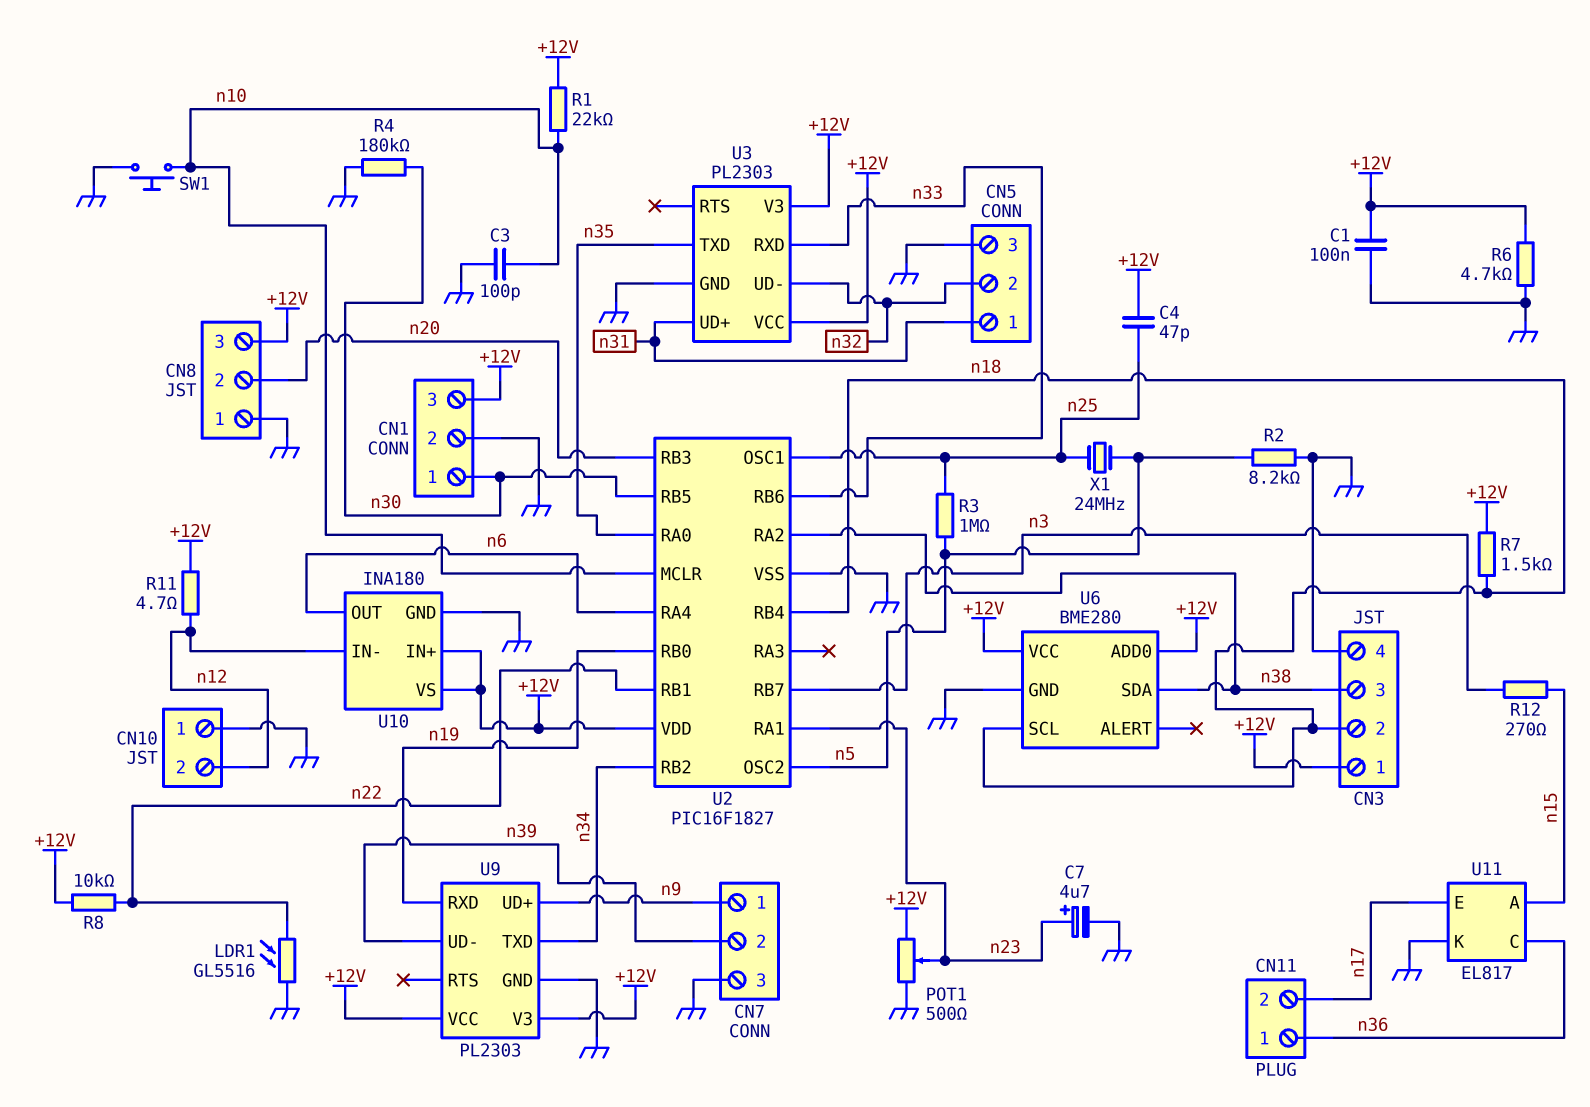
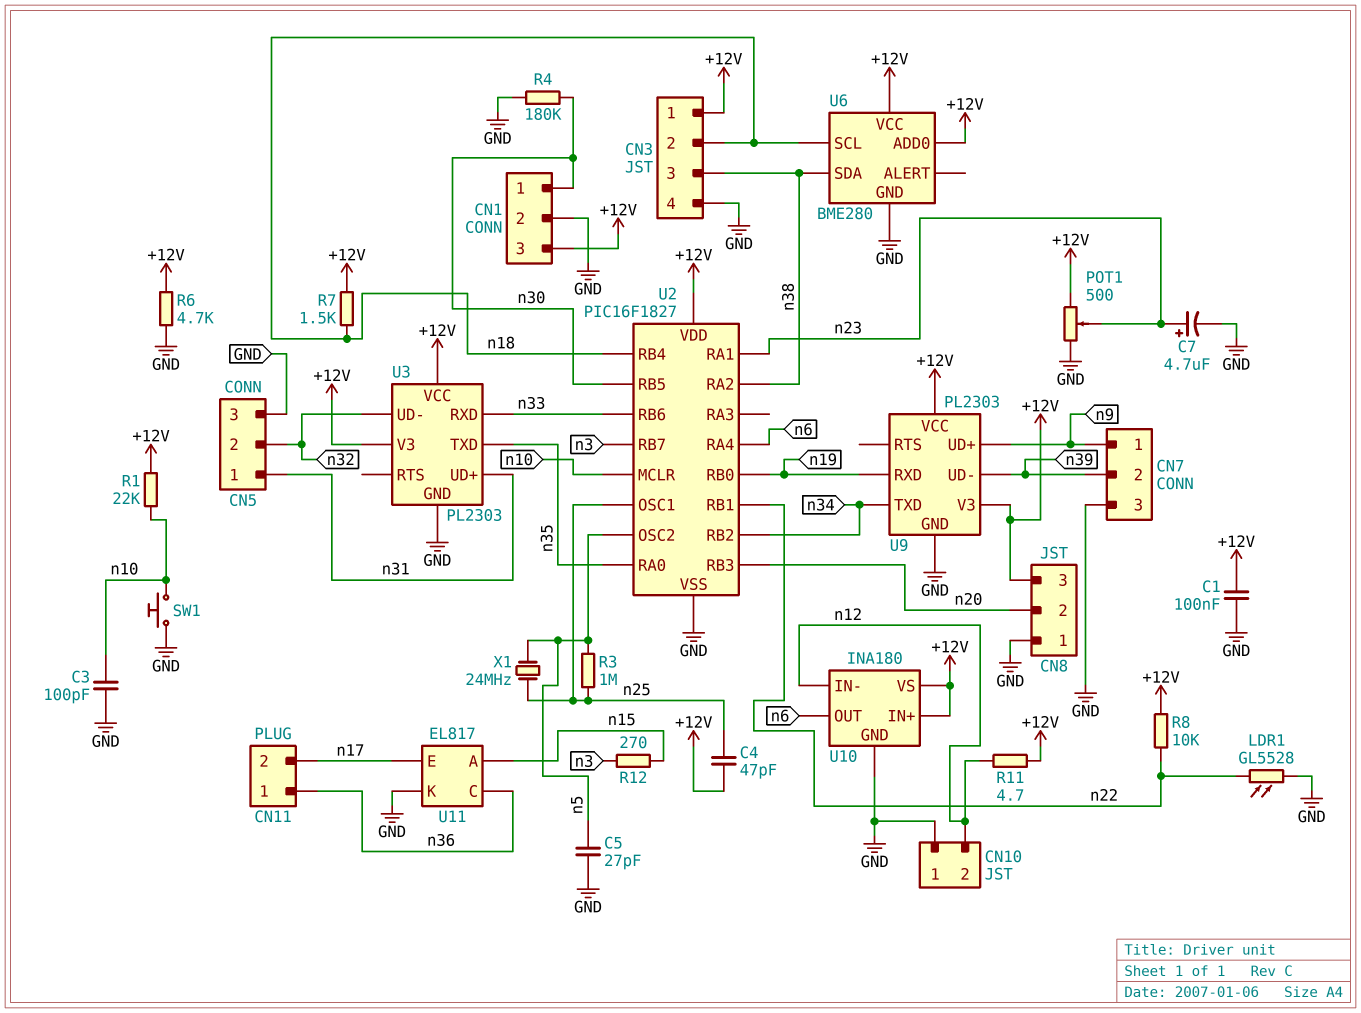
C5: none -> 27pF (GND, n5)
LDR1: GL5516 (GND, n22) -> GL5528 (GND, n22)
R2: 8.2k (GND, n5) -> none

